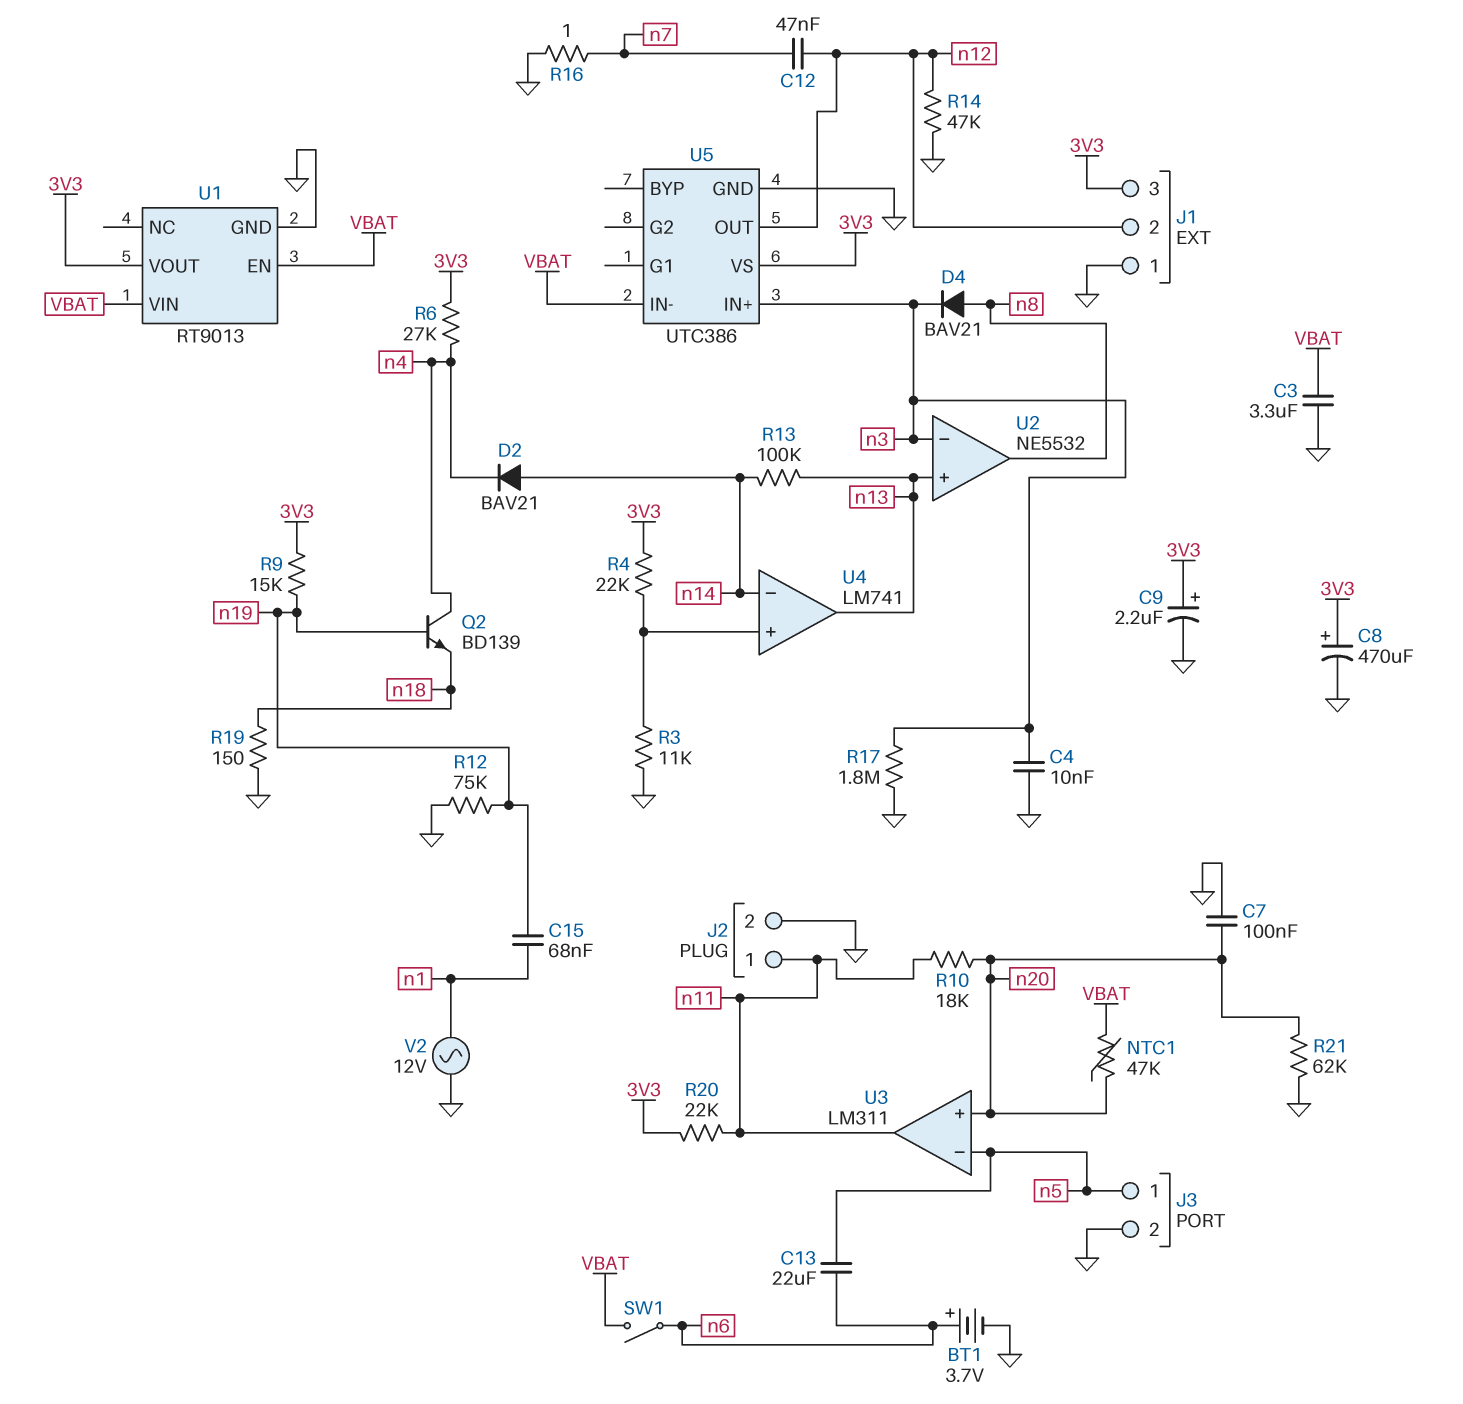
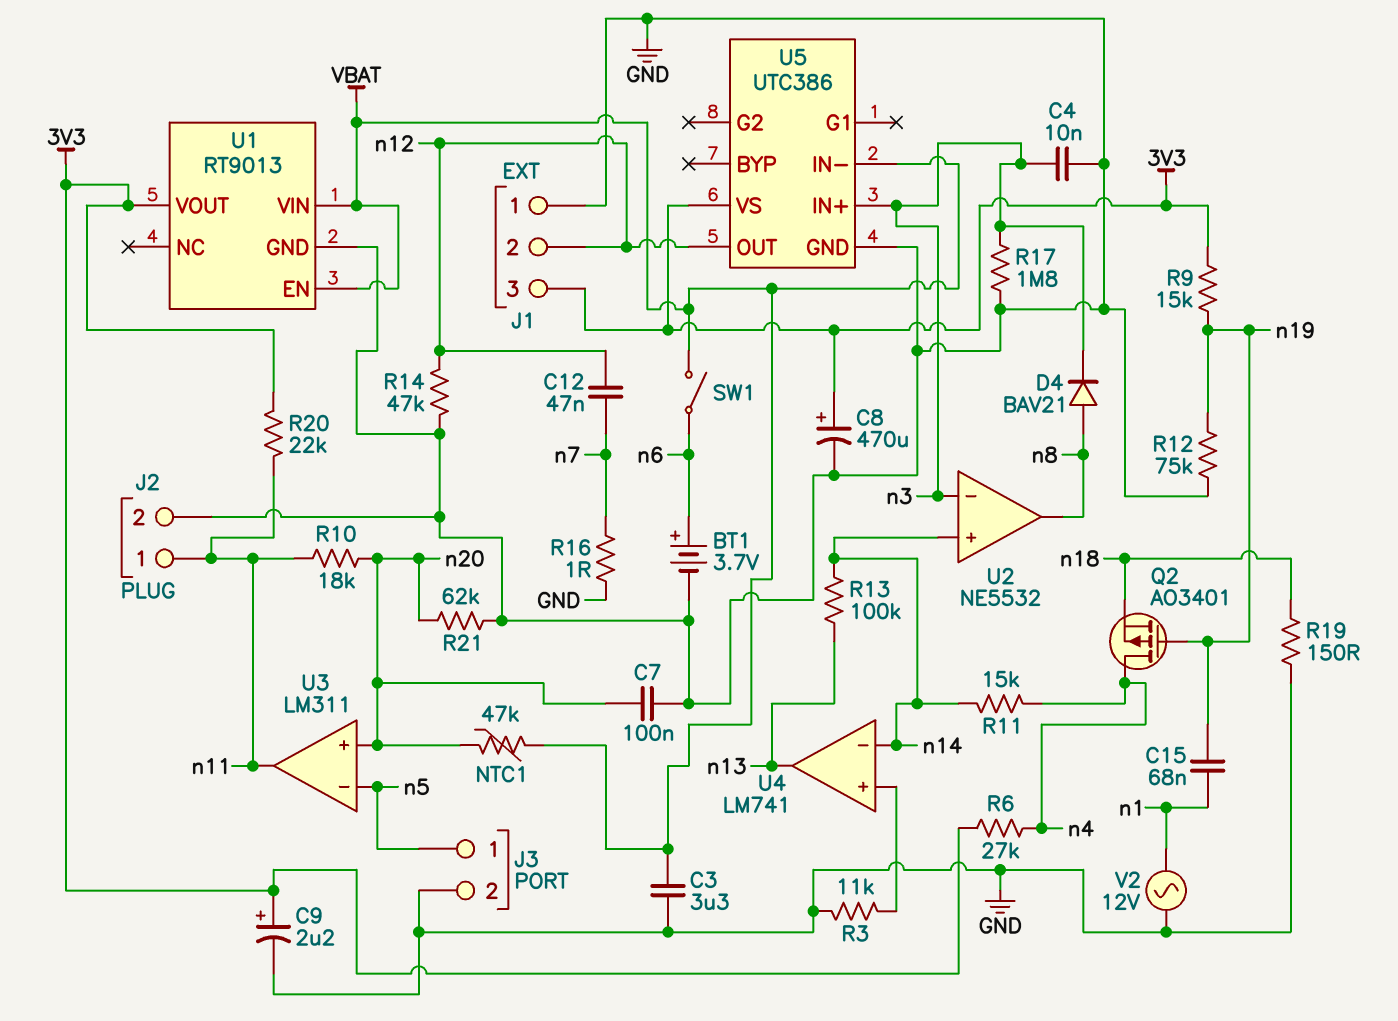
C13: 22uF (n5, n6) -> none
D2: diode BAV21 (A n14, K n4) -> none
Q2: NPN BD139 (B n19, C n4, E n18) -> PMOS AO3401 (G n19, D n4, S n18)
R4: 22k (3V3, U4/in+) -> none
R11: none -> 15k (n4, n14)
U2 pin in+: n13 -> n14

